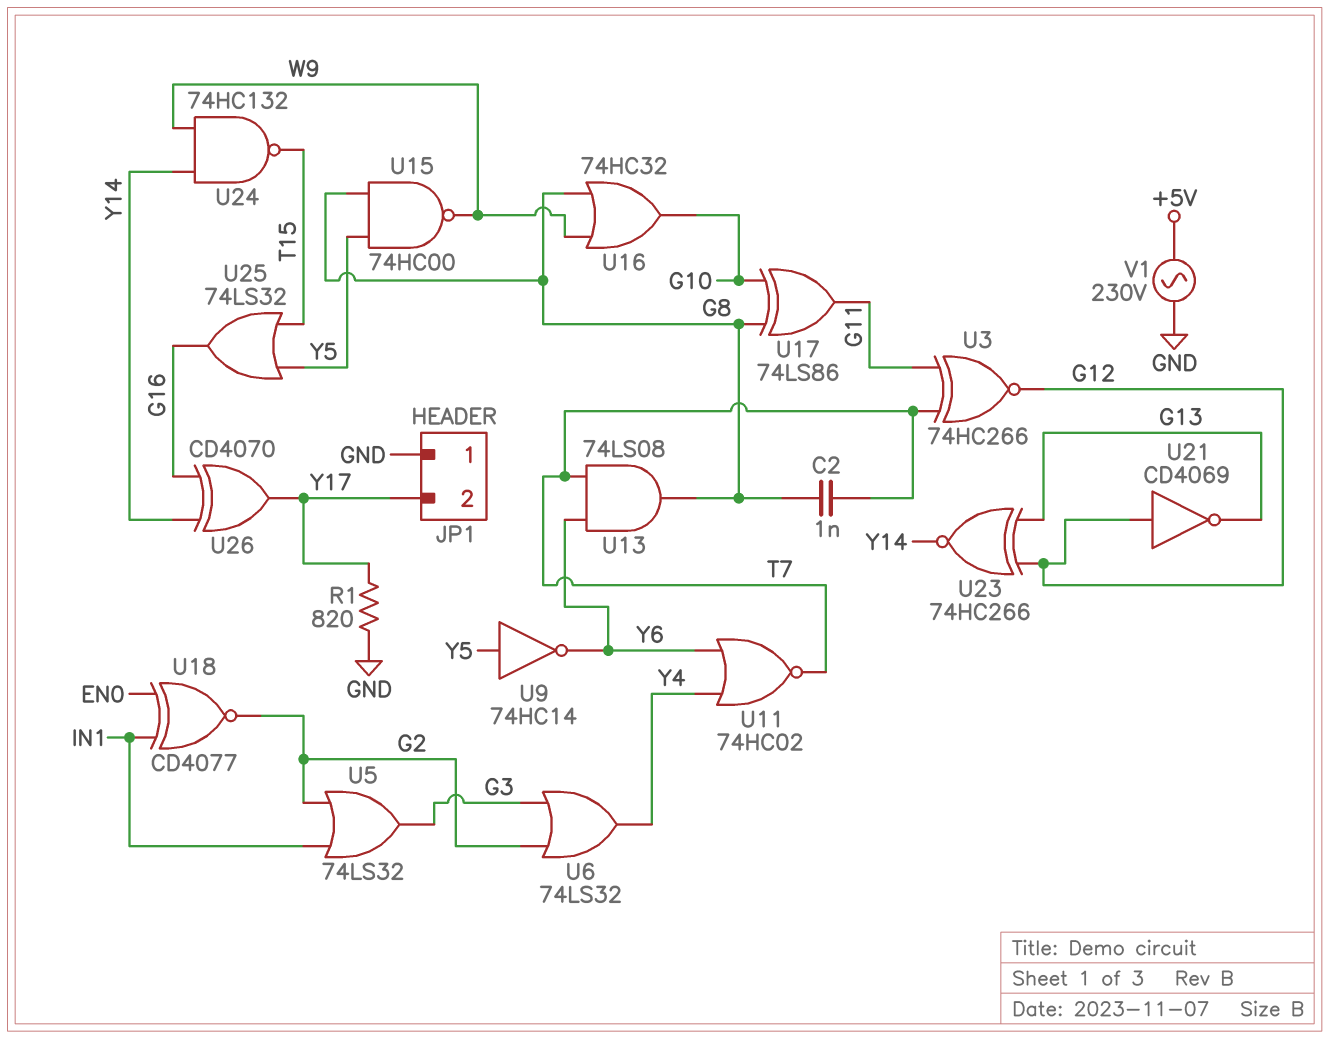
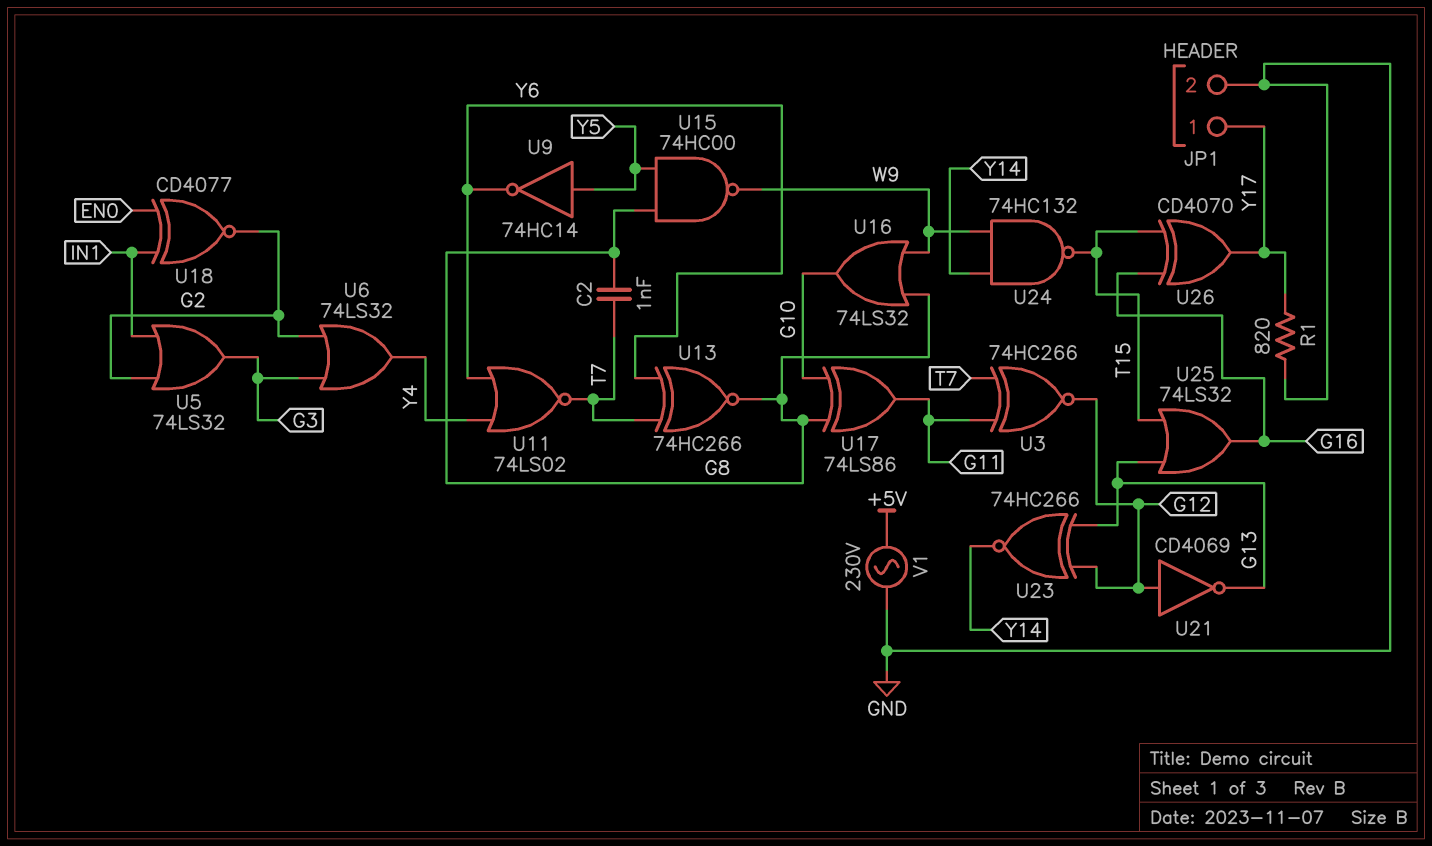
JP1 pin 1: GND -> Y17
JP1 pin 2: Y17 -> GND
U11: NOR 74HC02 (in Y4, in Y6, out T7) -> NOR 74LS02 (in Y4, in Y6, out T7)
U13: AND 74LS08 (in T7, in Y6, out G8) -> XNOR 74HC266 (in T7, in Y6, out G8)
U16: OR 74HC32 (in G8, in W9, out G10) -> OR 74LS32 (in G8, in W9, out G10)
U25: OR 74LS32 (in T15, in Y5, out G16) -> OR 74LS32 (in G13, in T15, out G16)
U26: XOR CD4070 (in G16, in Y14, out Y17) -> XOR CD4070 (in G16, in T15, out Y17)

